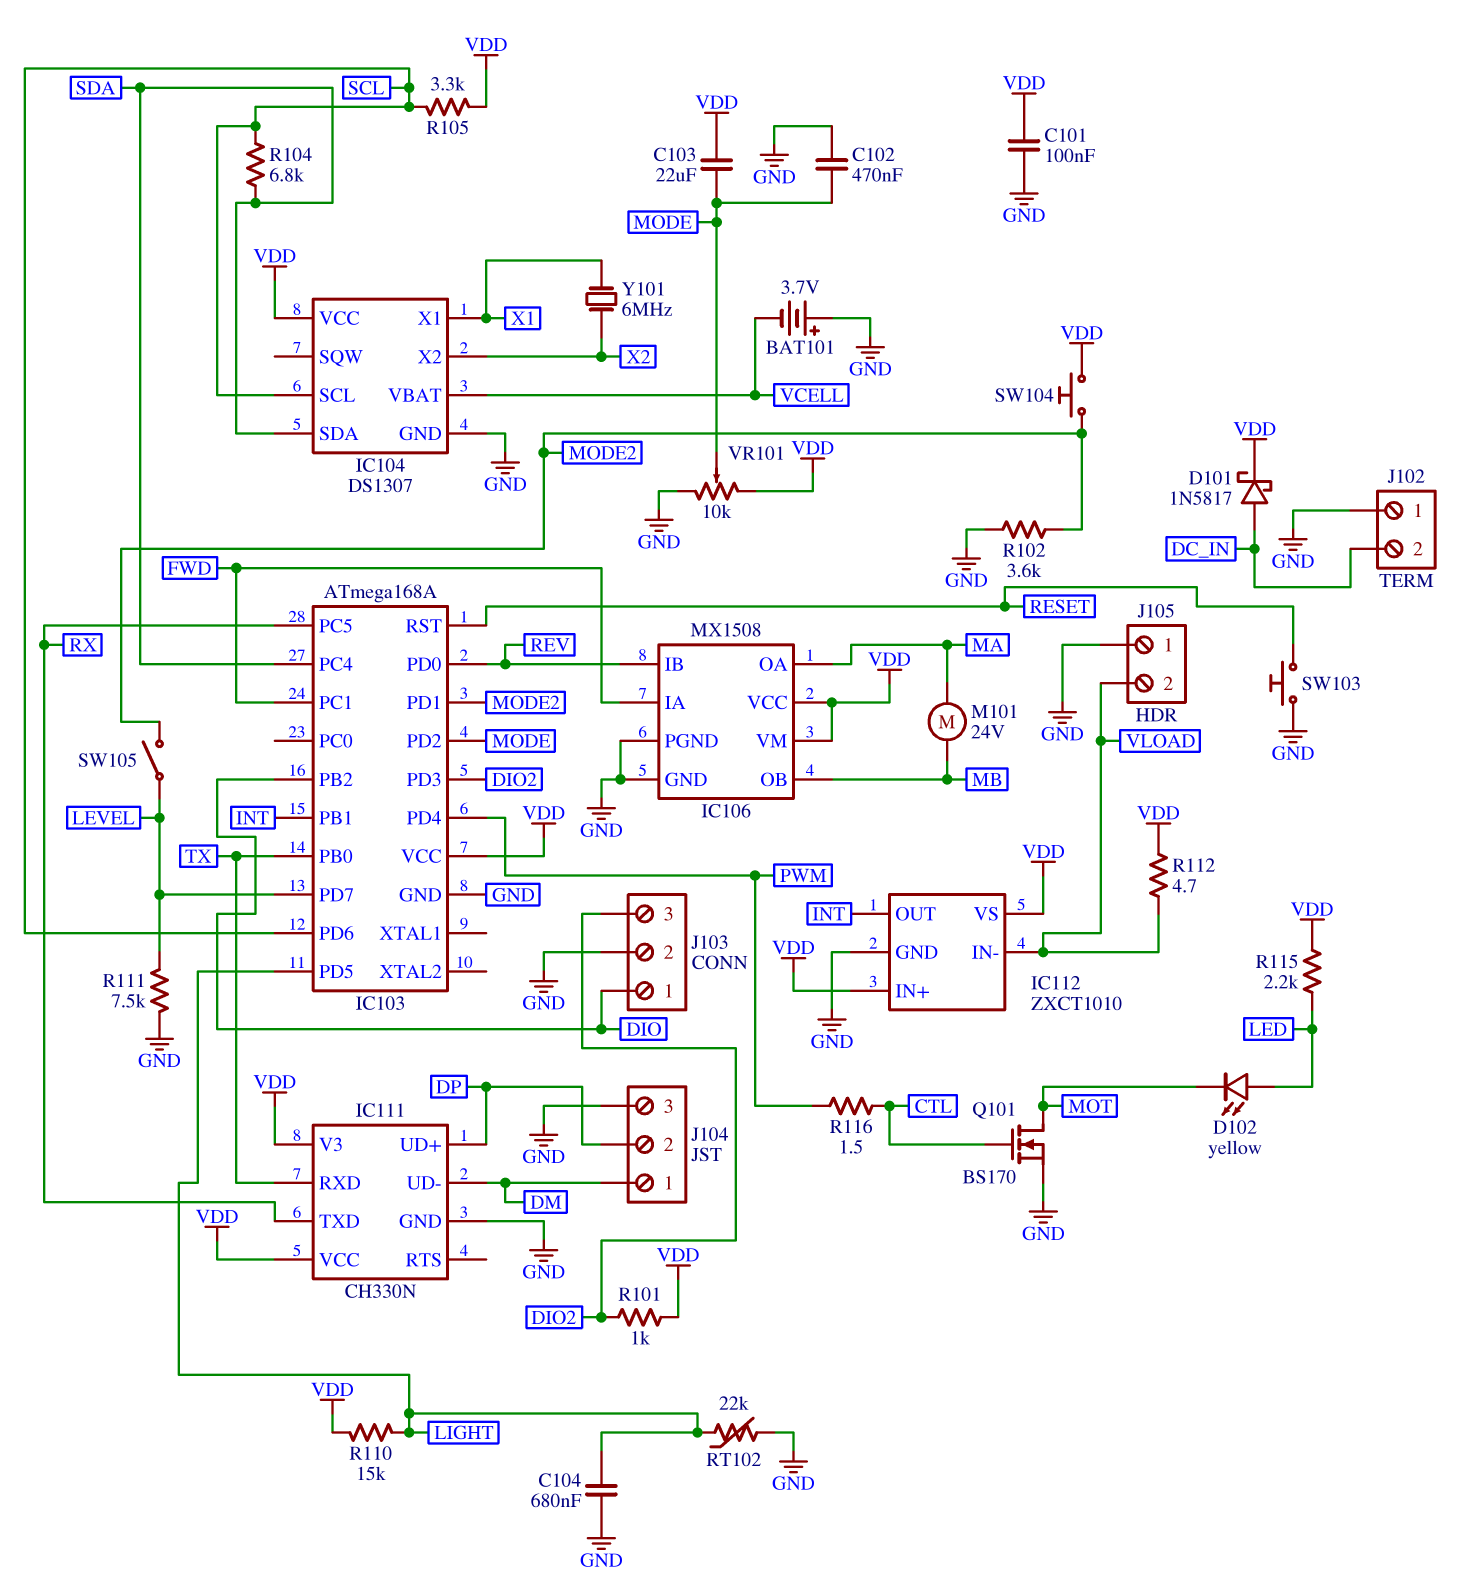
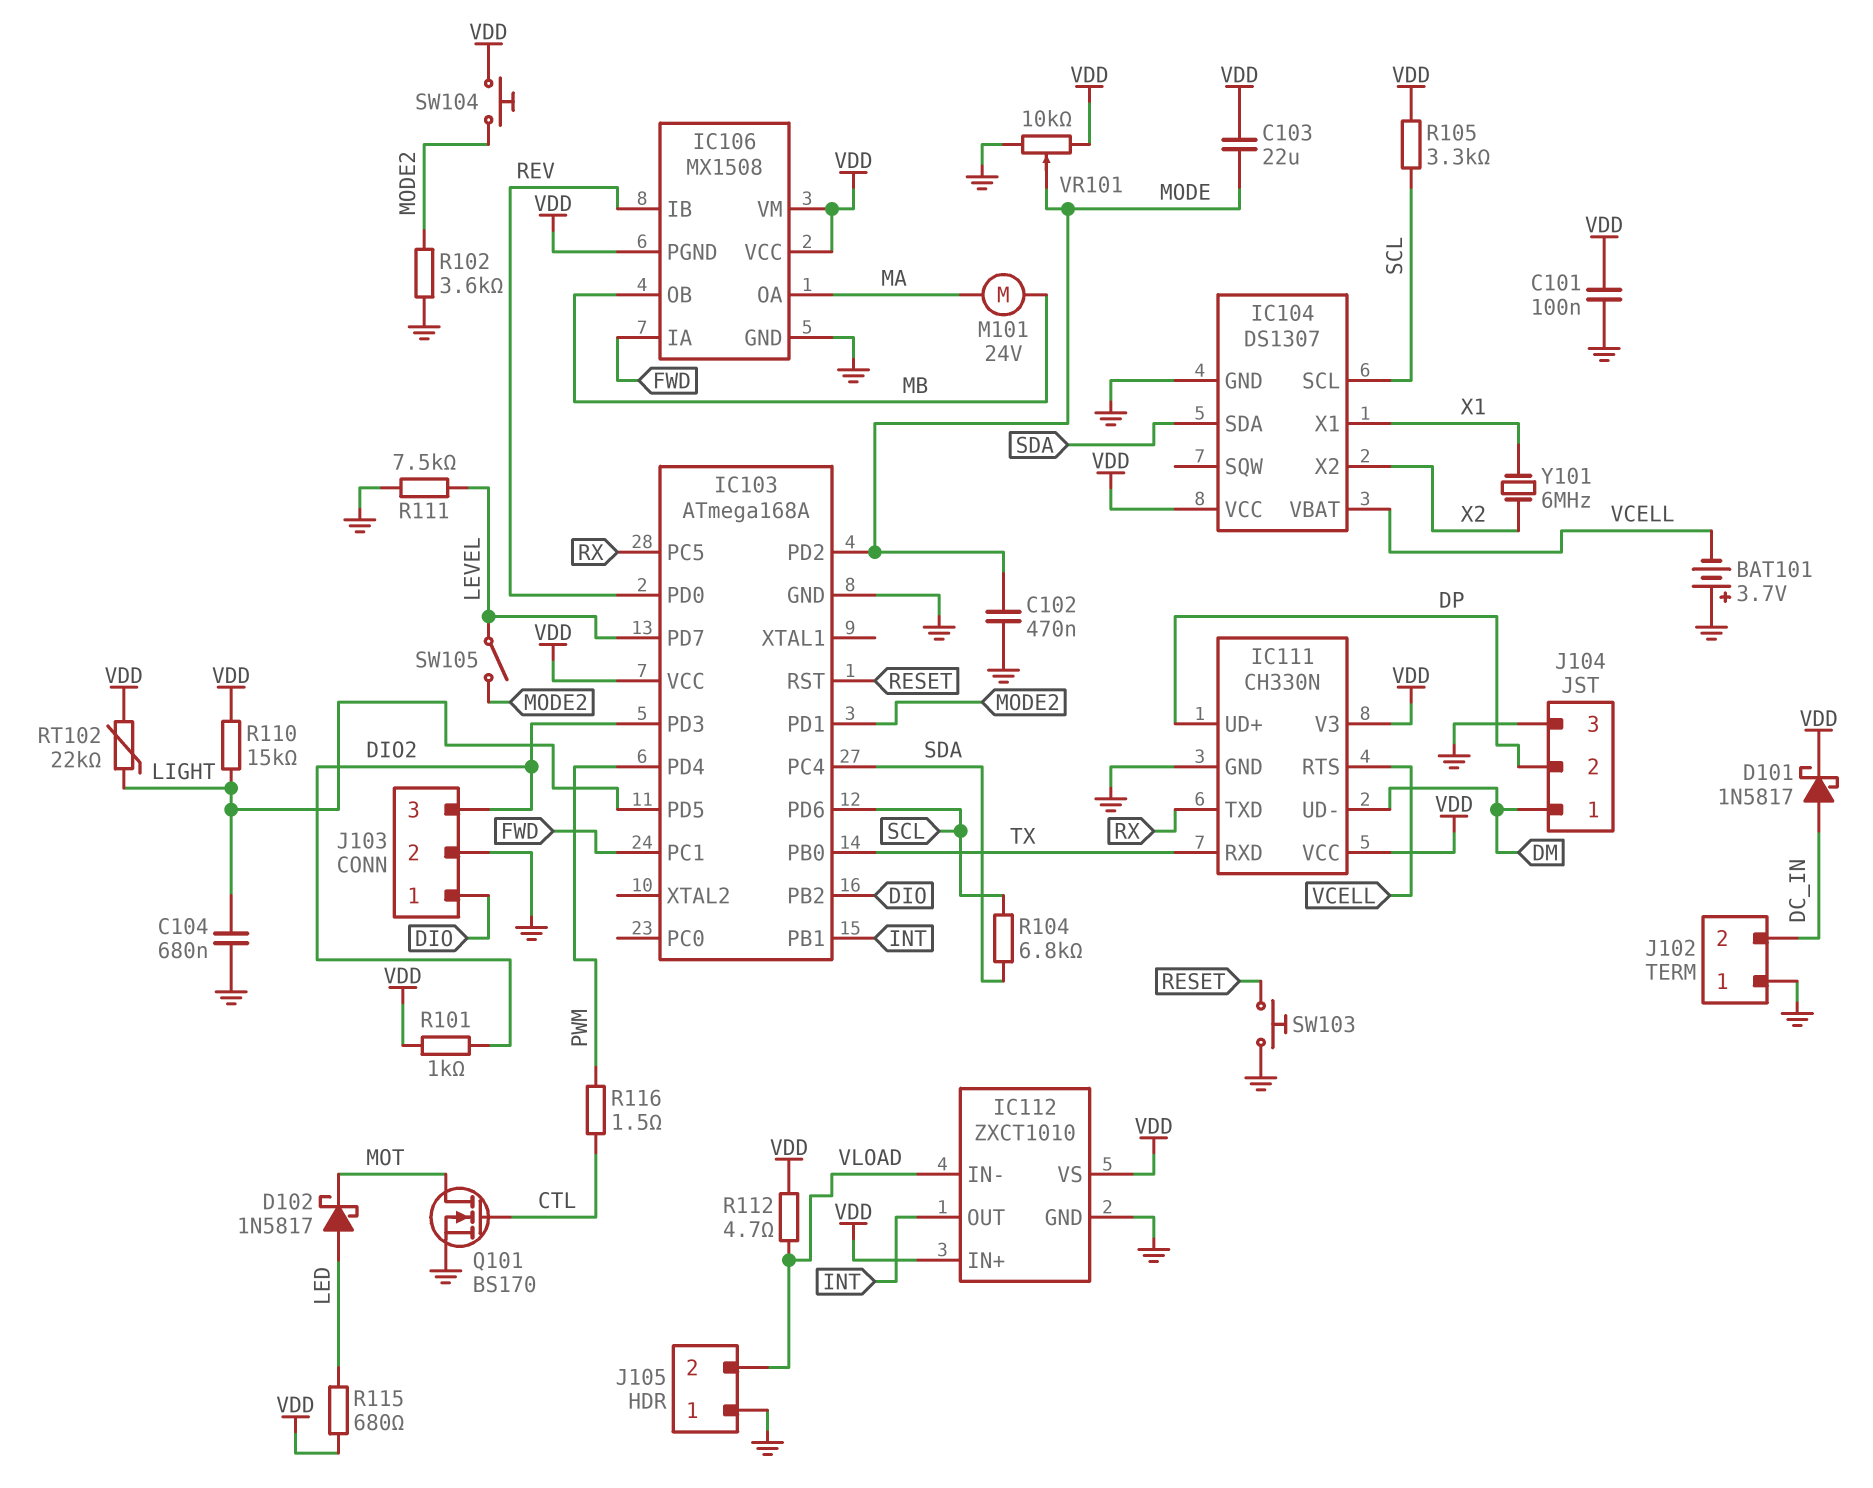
D102: LED yellow (A LED, K MOT) -> schottky 1N5817 (A LED, K MOT)
IC106 pin PGND: GND -> VDD
IC111 pin RTS: none -> VCELL
R115: 2.2k (LED, VDD) -> 680 (LED, VDD)
RT102: 22k (GND, LIGHT) -> 22k (LIGHT, VDD)

